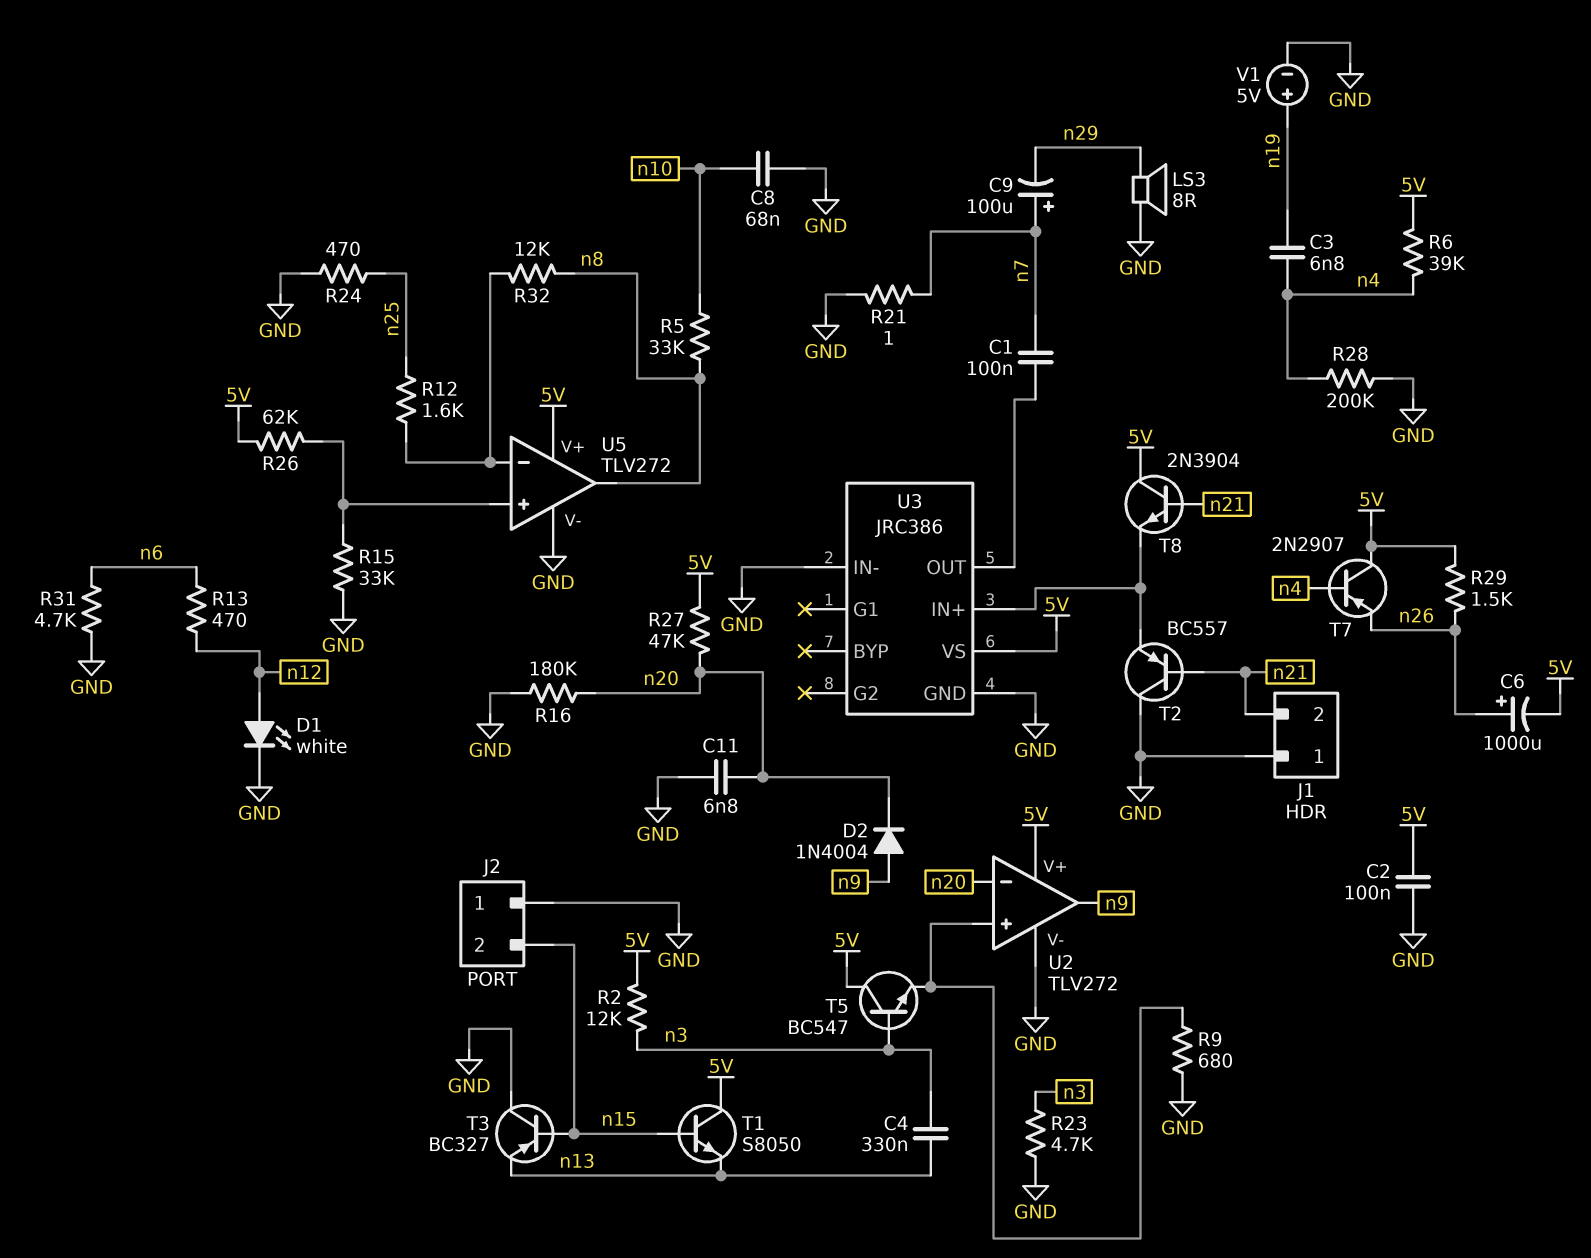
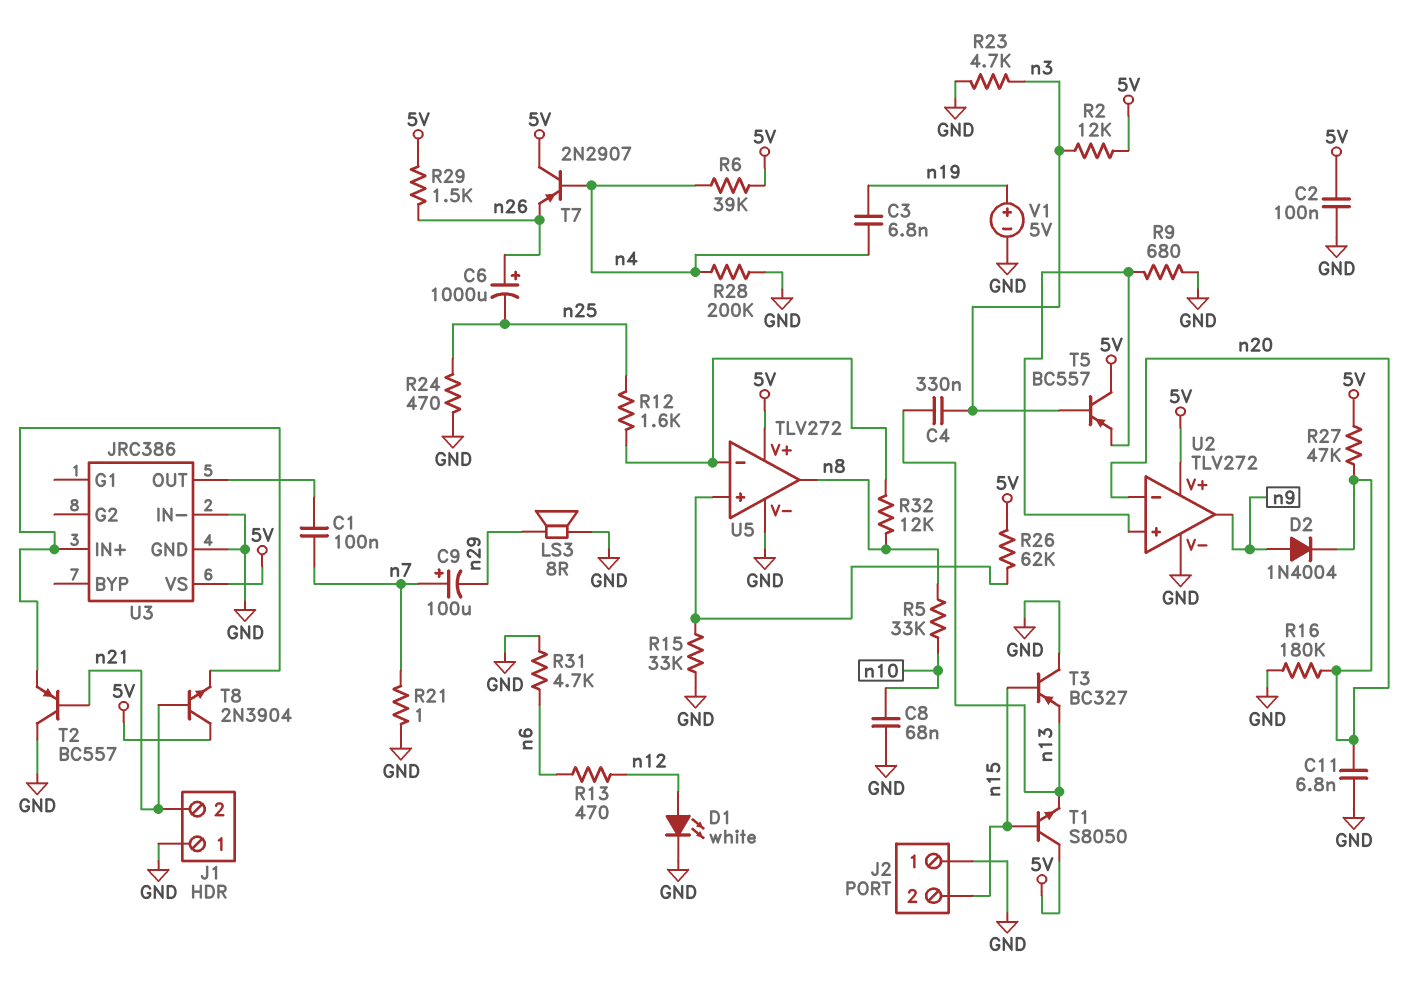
C6: 1000uF (plus n26, minus 5V) -> 1000uF (plus n26, minus n25)
T5: NPN BC547 (B n3, C 5V, E U2/in+) -> PNP BC557 (B n3, C 5V, E U2/in+)

